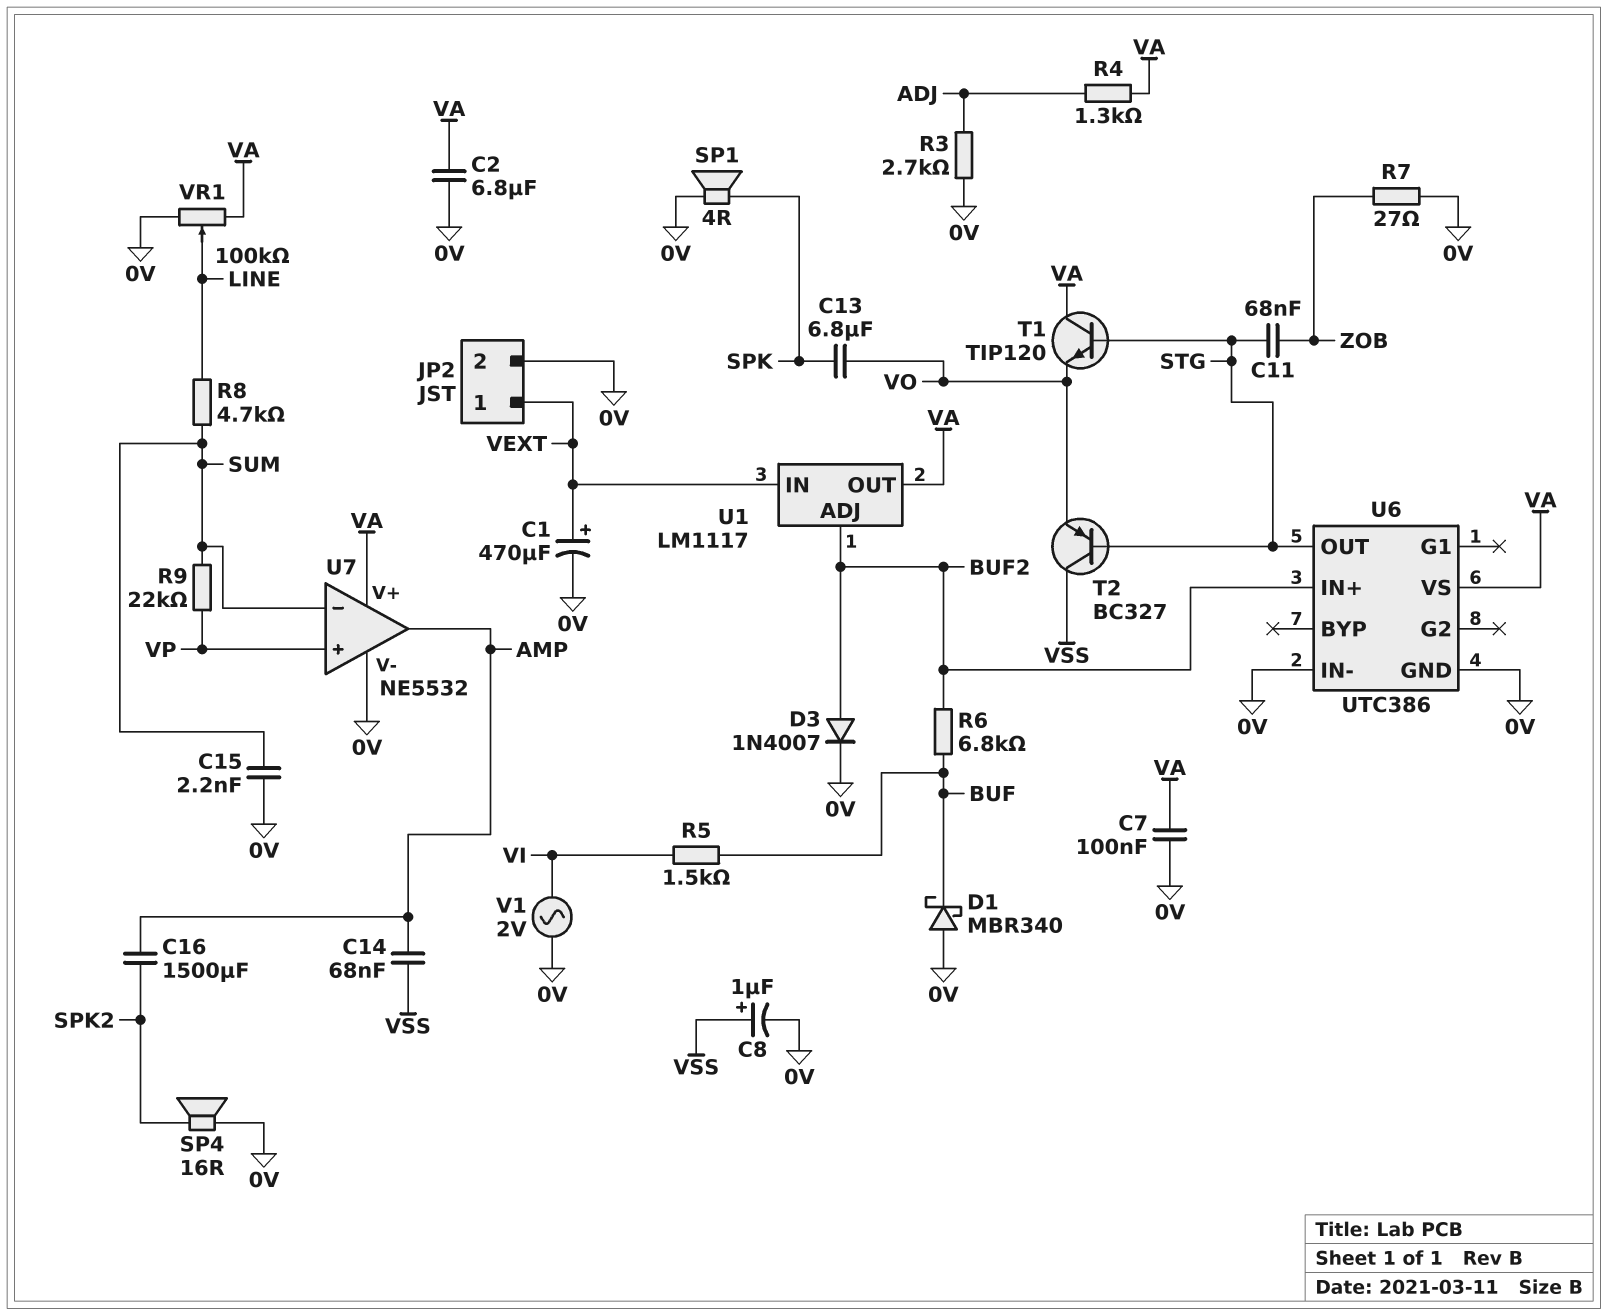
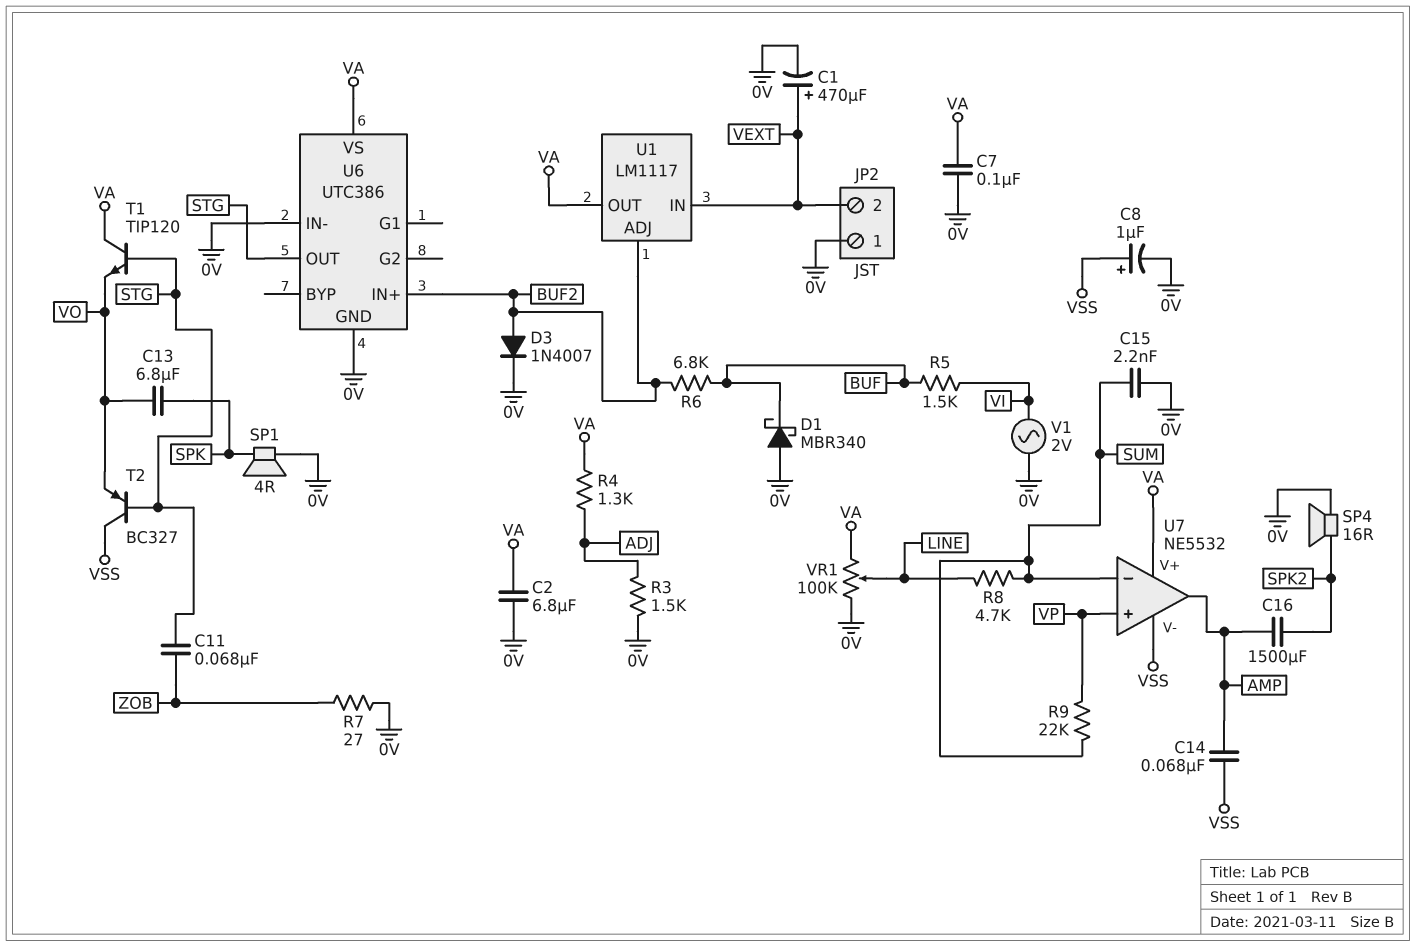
JP2 pin 1: VEXT -> 0V
JP2 pin 2: 0V -> VEXT
R3: 2.7k (0V, ADJ) -> 1.5k (0V, ADJ)
U7 pin V-: 0V -> VSS

